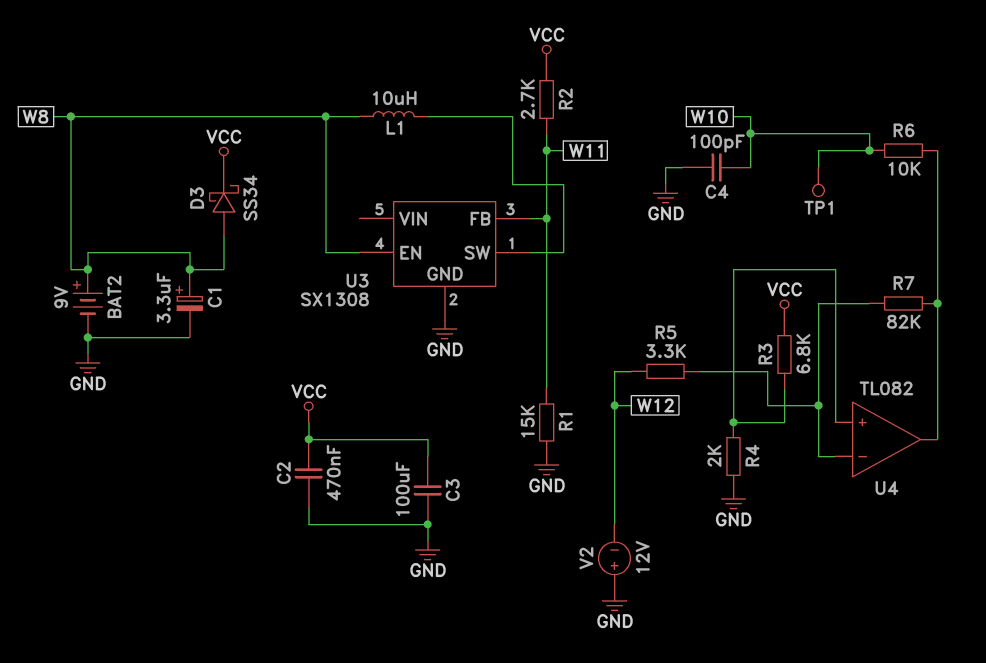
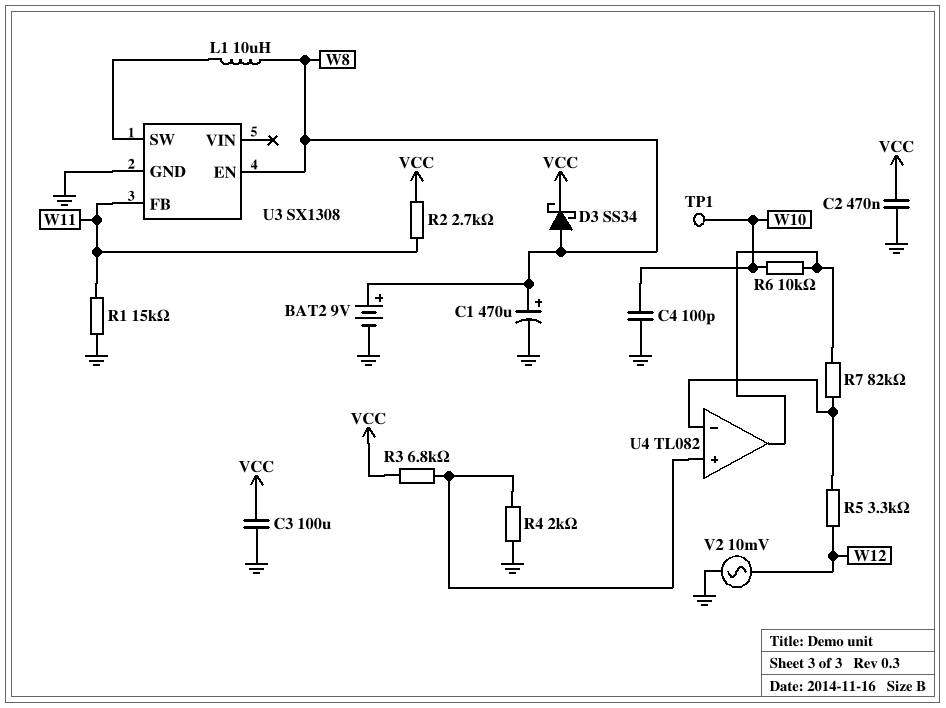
C1: 3.3uF (plus W8, minus GND) -> 470uF (plus W8, minus GND)
V2: 12V (plus GND, minus W12) -> AC 10mV (GND, W12)

